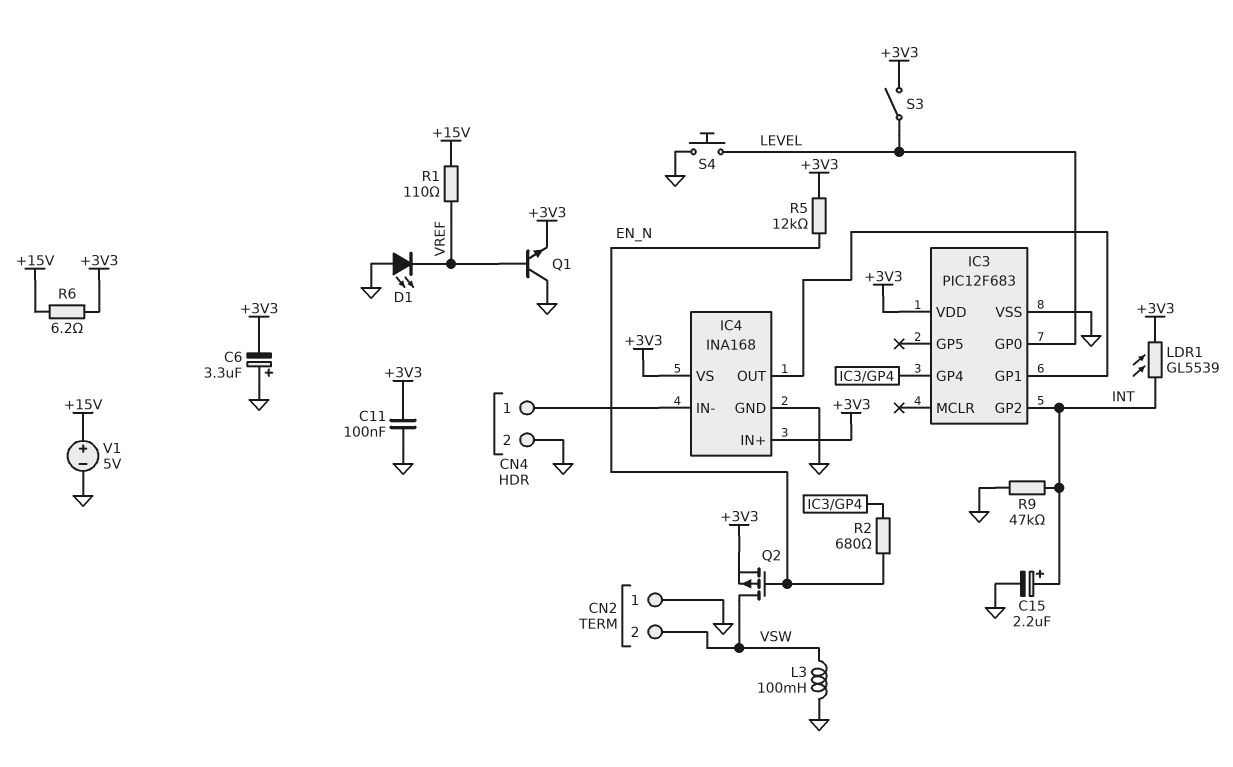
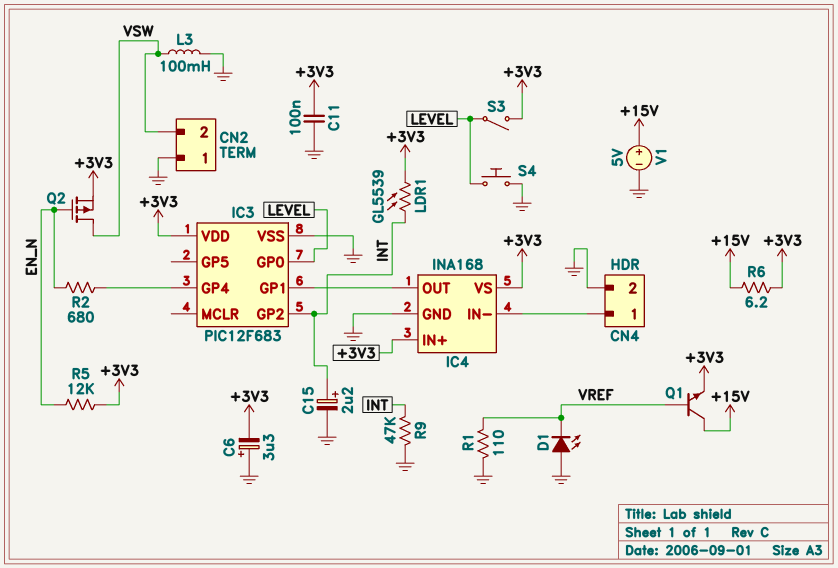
Q1: NPN (B VREF, C GND, E +3V3) -> NPN (B VREF, C +15V, E +3V3)
R1: 110 (+15V, VREF) -> 110 (GND, VREF)

